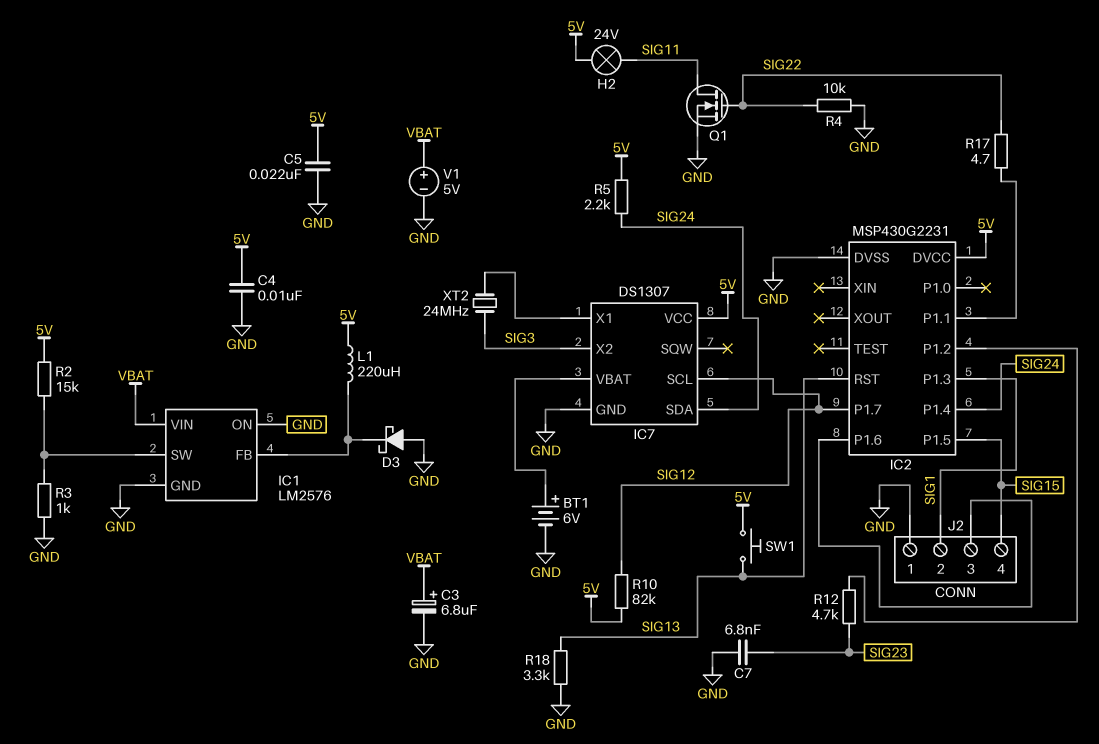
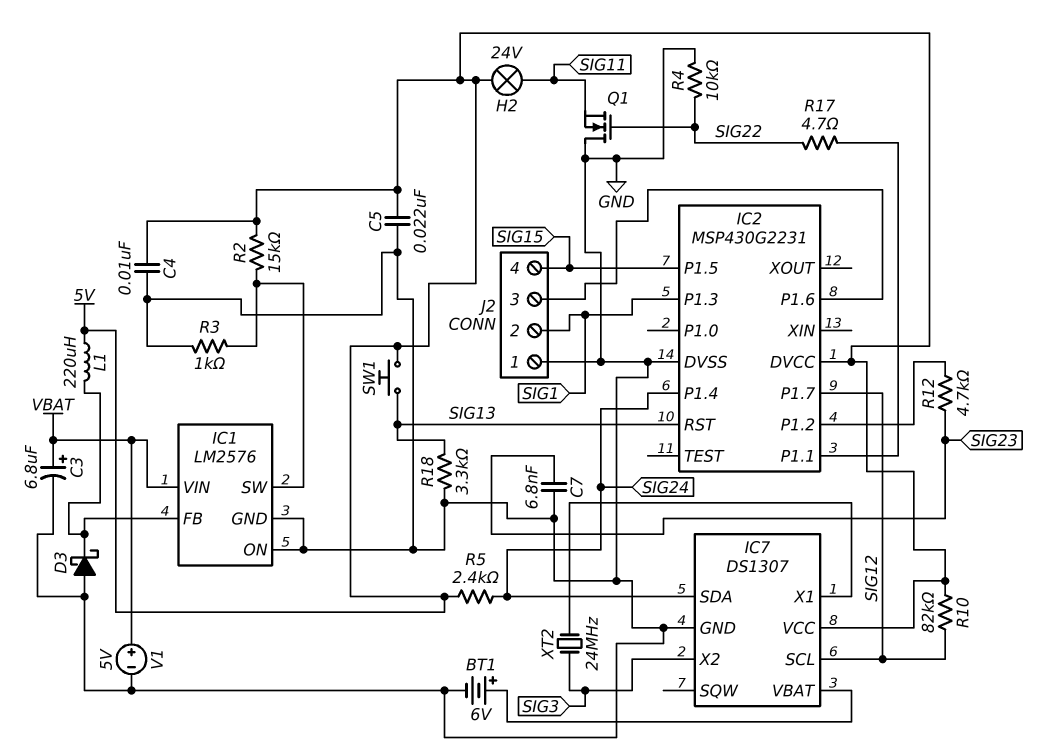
Q1: NMOS (G SIG22, D SIG11, S GND) -> NMOS (G SIG22, D GND, S SIG11)
R5: 2.2k (5V, SIG24) -> 2.4k (5V, SIG24)

